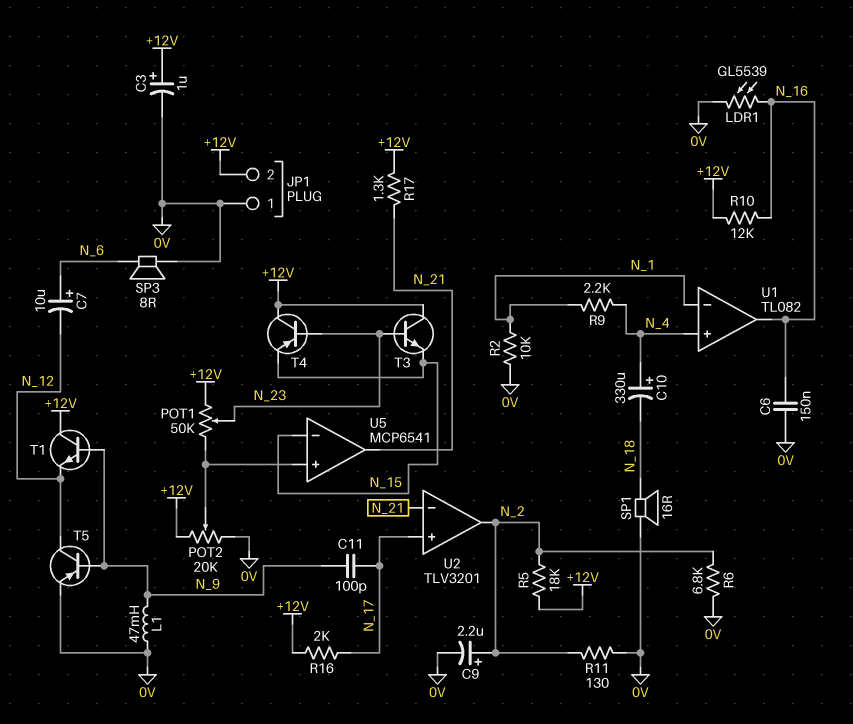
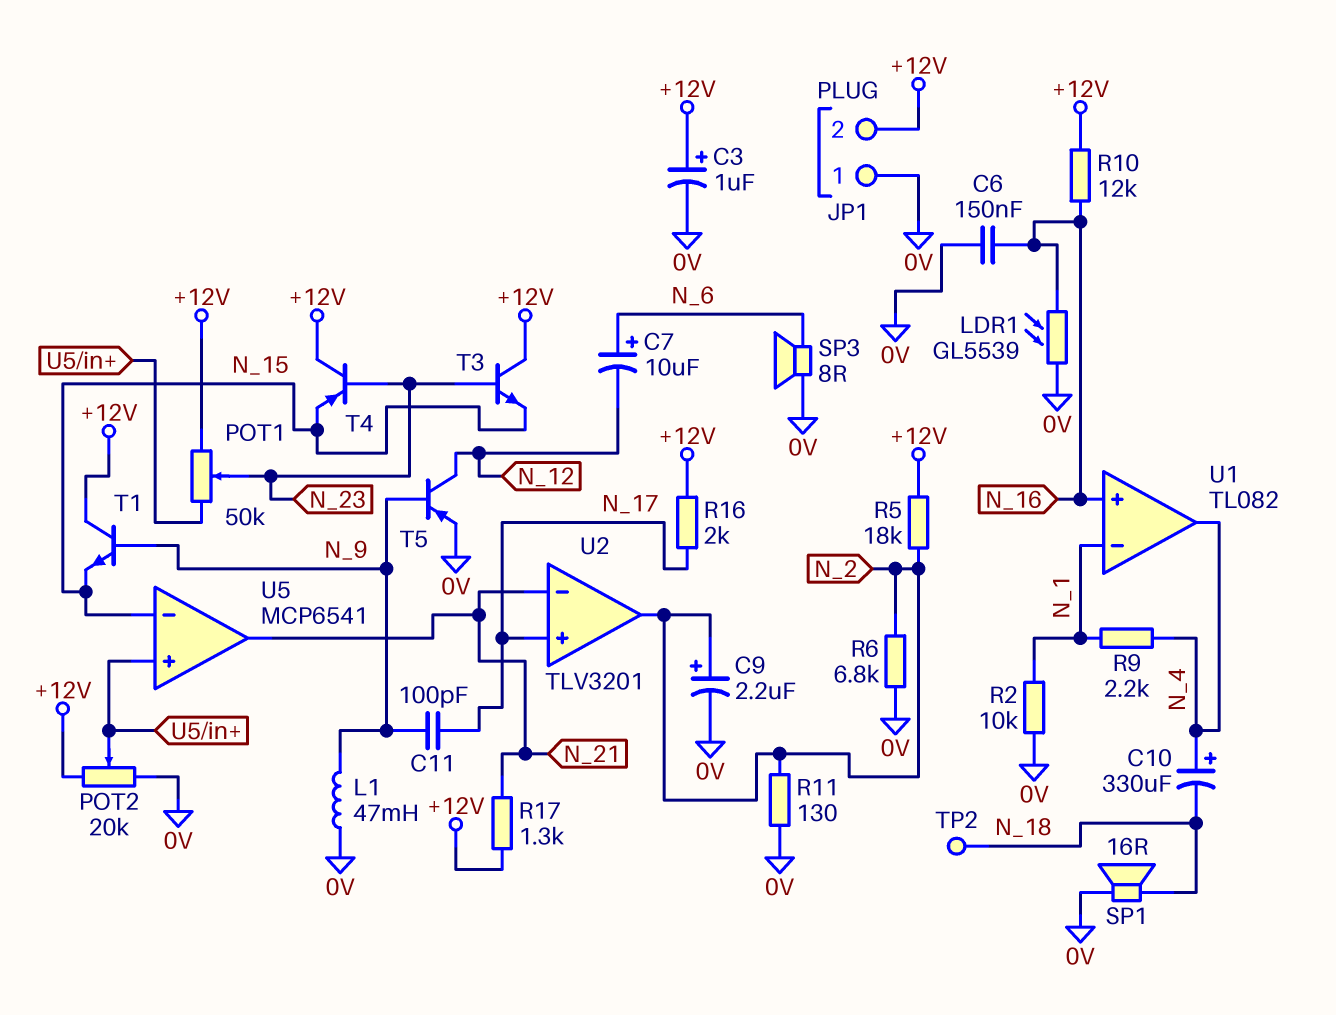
T1: NPN (B N_9, C +12V, E N_12) -> NPN (B N_9, C +12V, E N_15)
TP2: none -> test point (N_18)
U1 pin in+: N_4 -> N_16
U1 pin out: N_16 -> N_4

